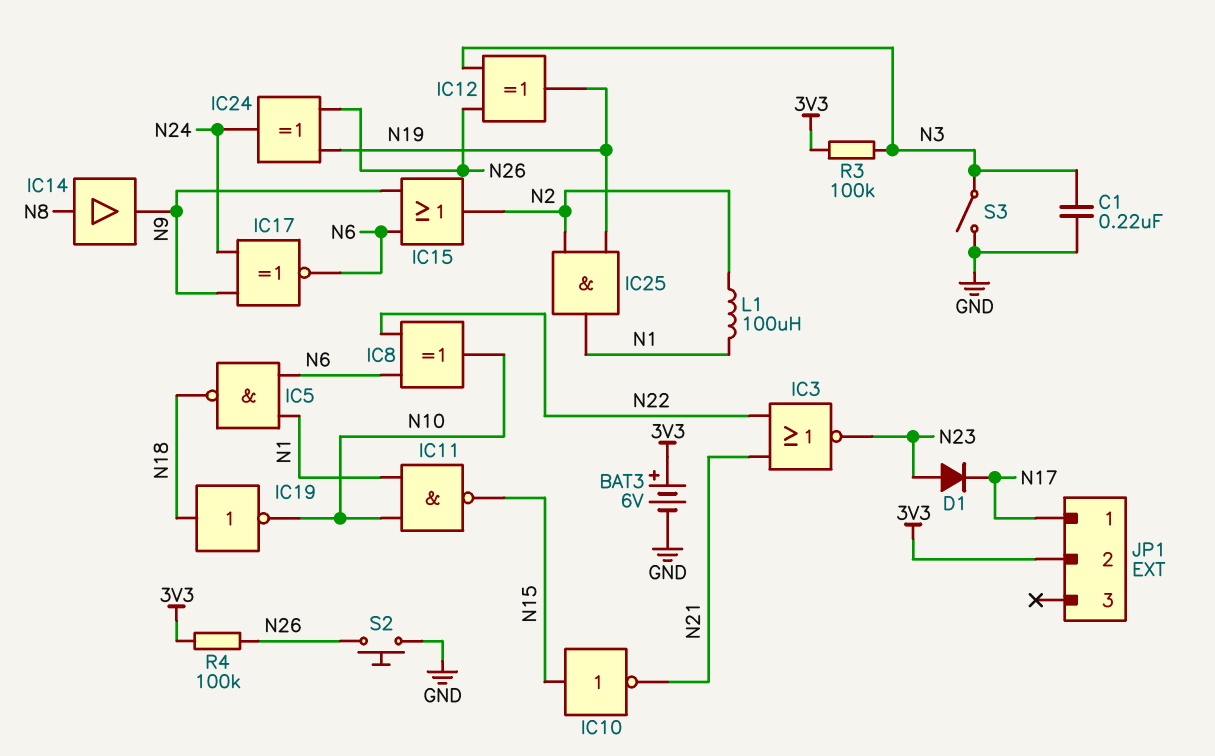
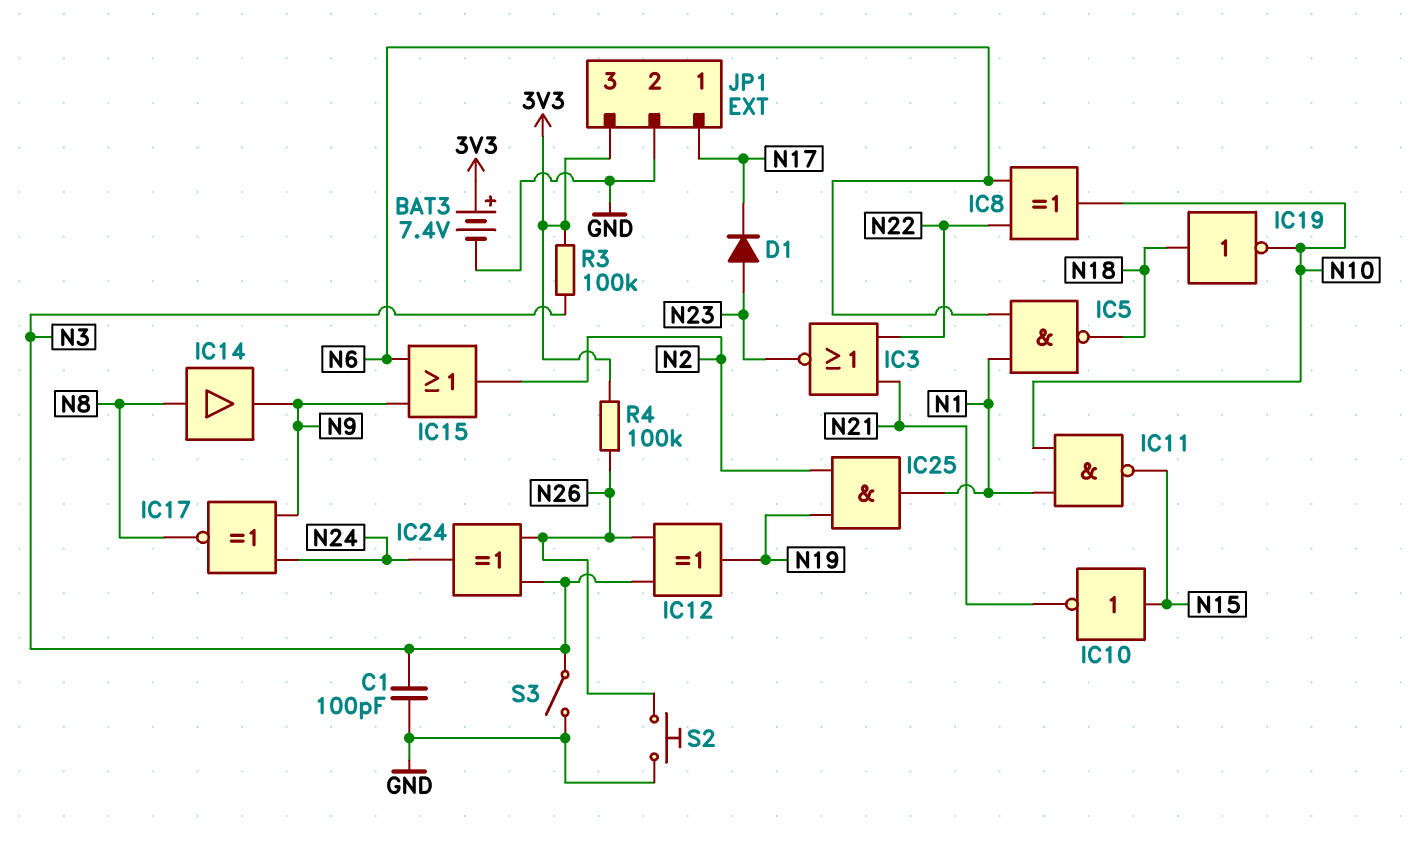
BAT3: 6V (plus 3V3, minus GND) -> 7.4V (plus 3V3, minus GND)
C1: 220nF (GND, N3) -> 100pF (GND, N3)
IC17: XNOR (in N9, in N24, out N6) -> XNOR (in N9, in N24, out N8)
IC24: XOR (in N19, in N26, out N24) -> XOR (in N3, in N26, out N24)
JP1 pin 2: 3V3 -> GND
JP1 pin 3: none -> 3V3
L1: 100uH (N1, N2) -> none

